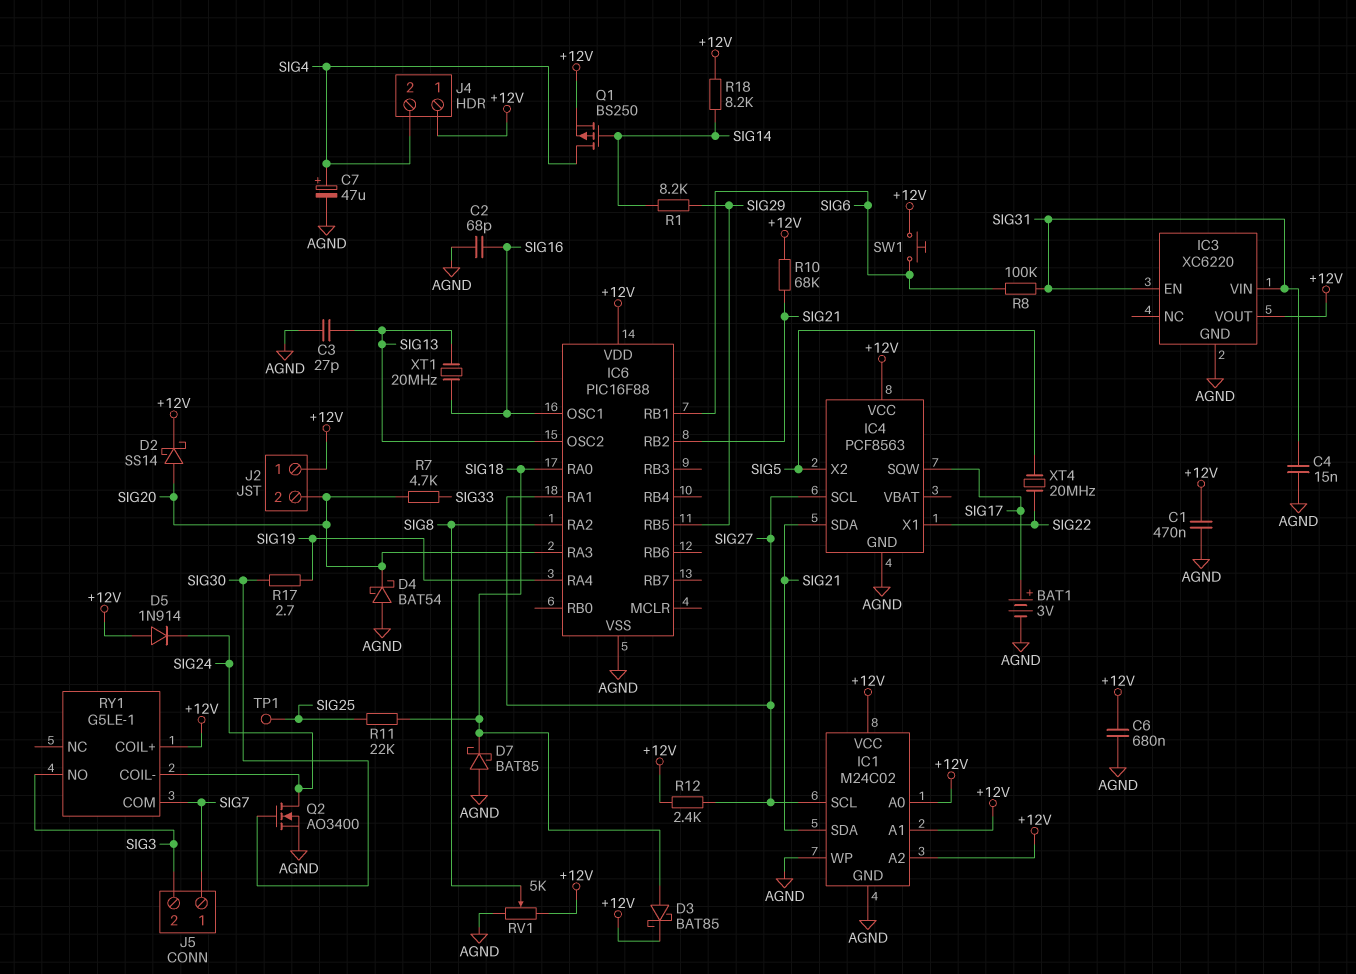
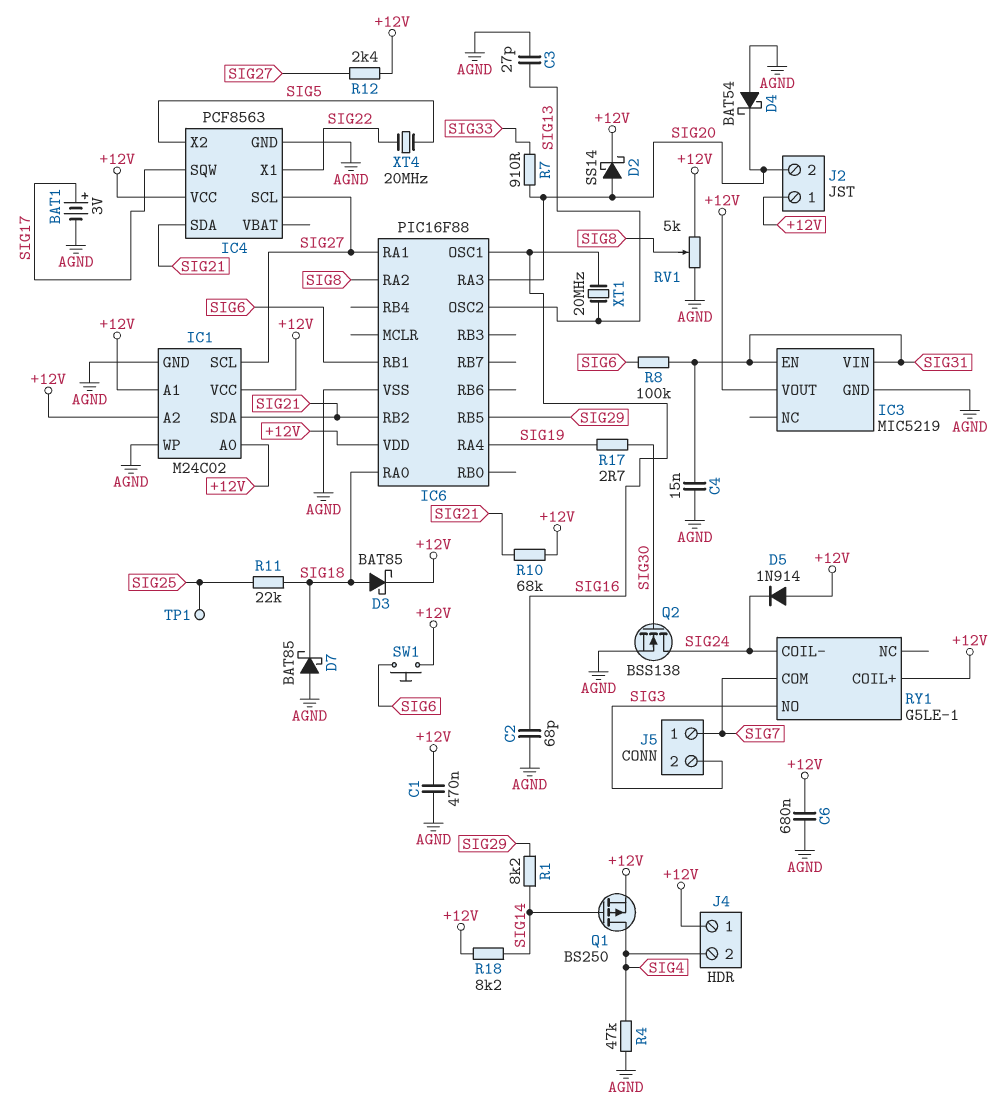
C7: 47uF (plus SIG4, minus AGND) -> none
IC3: XC6220 -> MIC5219
Q2: NMOS AO3400 (G SIG30, D SIG24, S AGND) -> NMOS BSS138 (G SIG30, D SIG24, S AGND)
R4: none -> 47k (AGND, SIG4)
R7: 4.7k (SIG20, SIG33) -> 910 (SIG20, SIG33)

